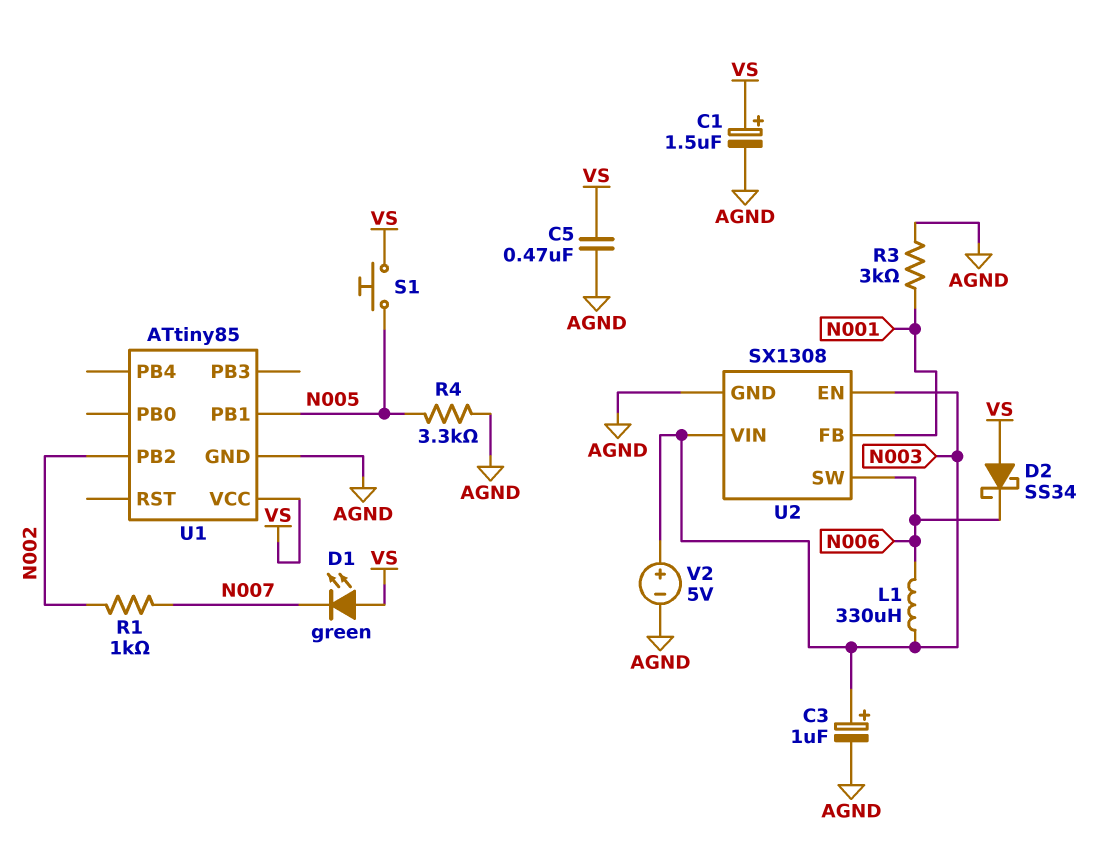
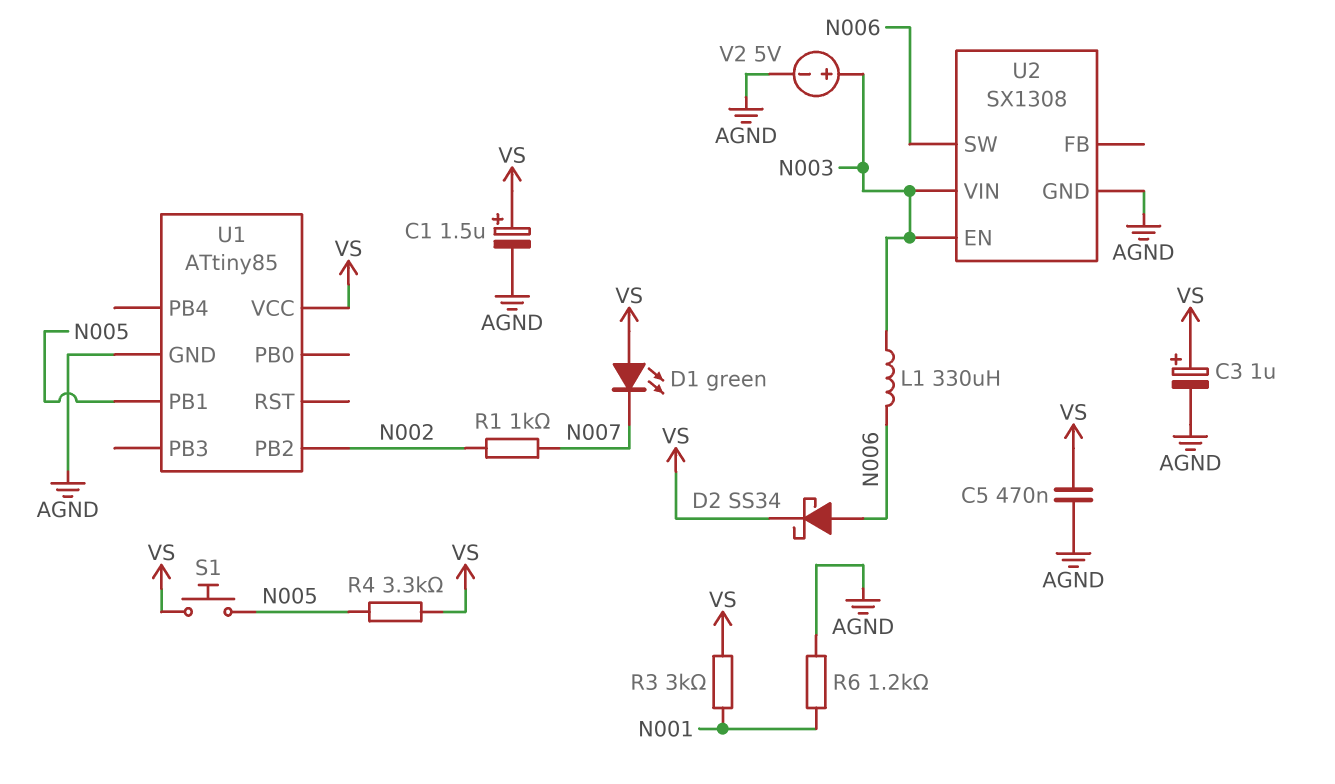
C3: 1uF (plus N003, minus AGND) -> 1uF (plus VS, minus AGND)
D2: schottky SS34 (A VS, K N006) -> schottky SS34 (A N006, K VS)
R3: 3k (AGND, N001) -> 3k (N001, VS)
R4: 3.3k (AGND, N005) -> 3.3k (N005, VS)
R6: none -> 1.2k (AGND, N001)
U2 pin FB: N001 -> none

